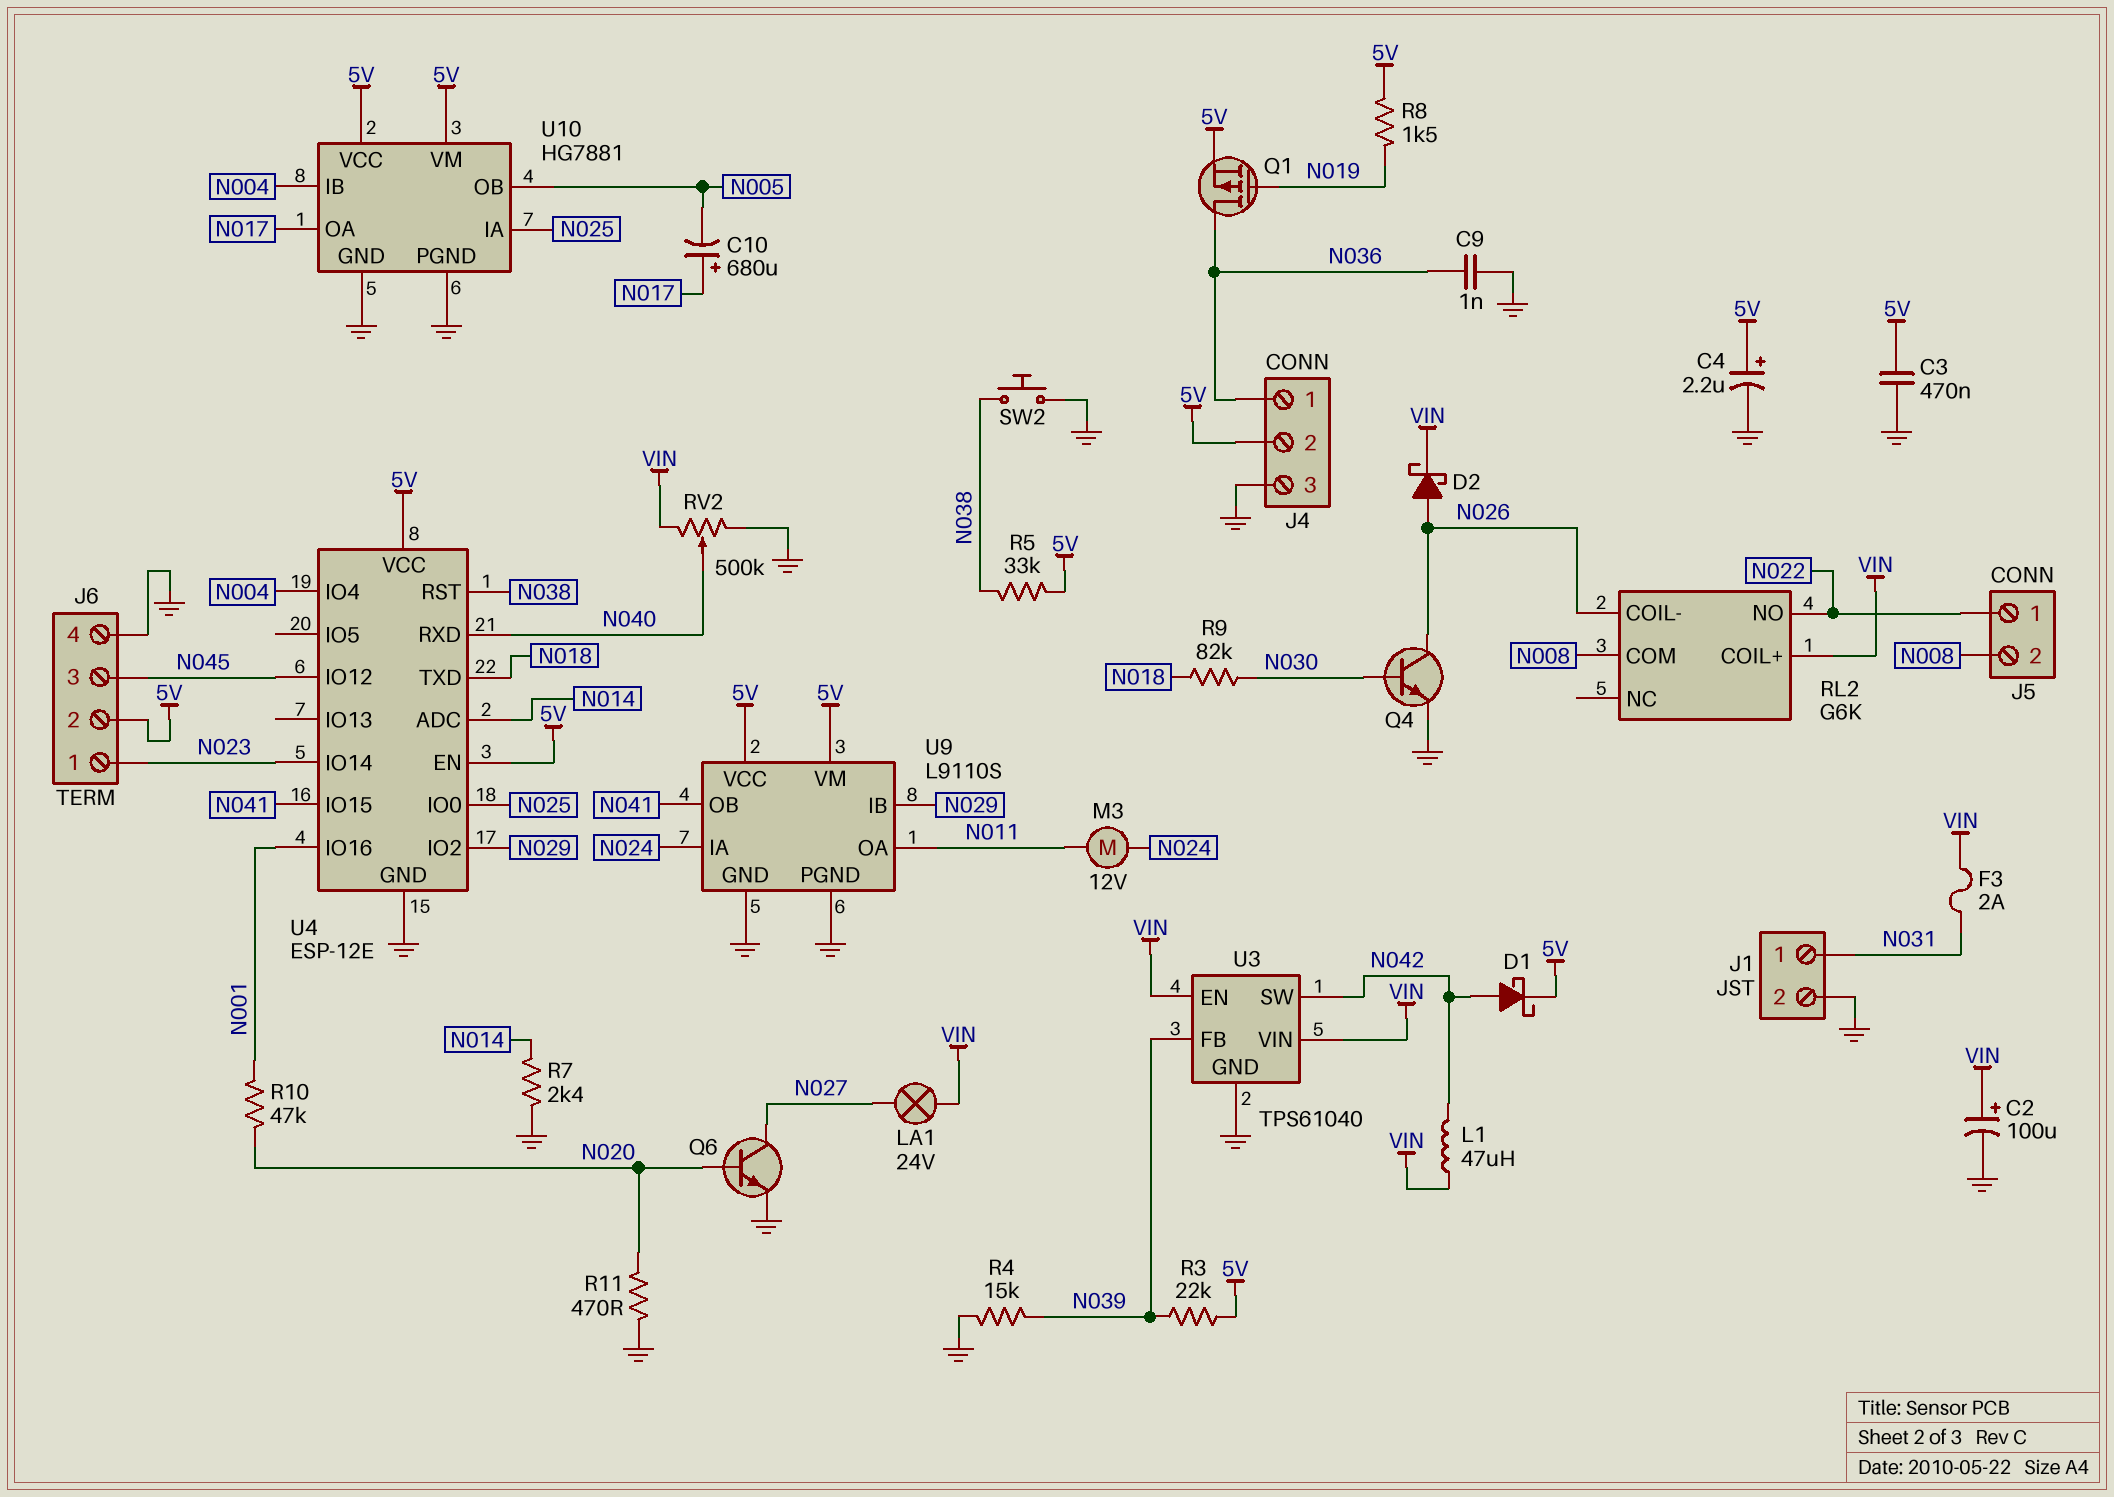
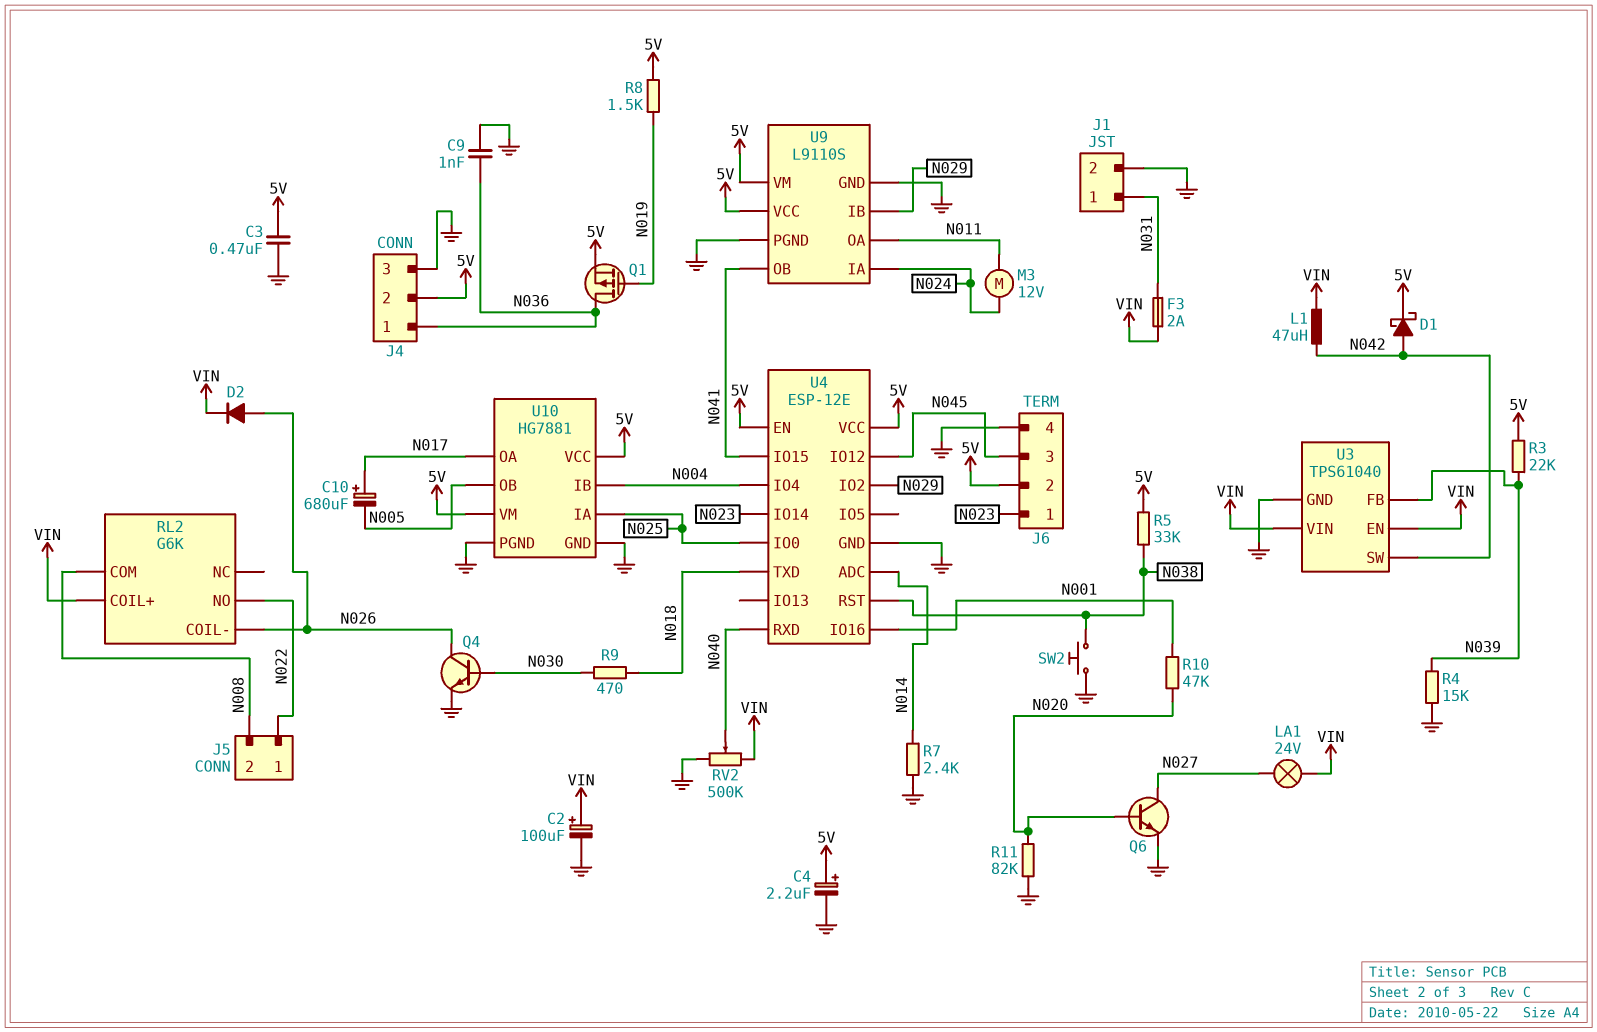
D2: schottky (A N026, K VIN) -> diode (A N026, K VIN)
R9: 82k (N018, N030) -> 470 (N018, N030)
R11: 470 (GND, N020) -> 82k (GND, N020)

